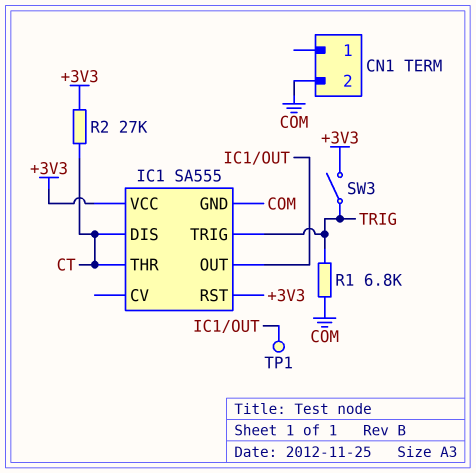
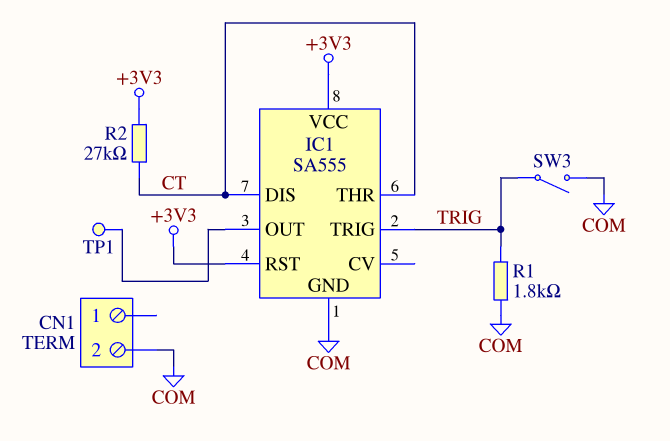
R1: 6.8k (COM, TRIG) -> 1.8k (COM, TRIG)
SW3: switch (+3V3, TRIG) -> switch (COM, TRIG)

